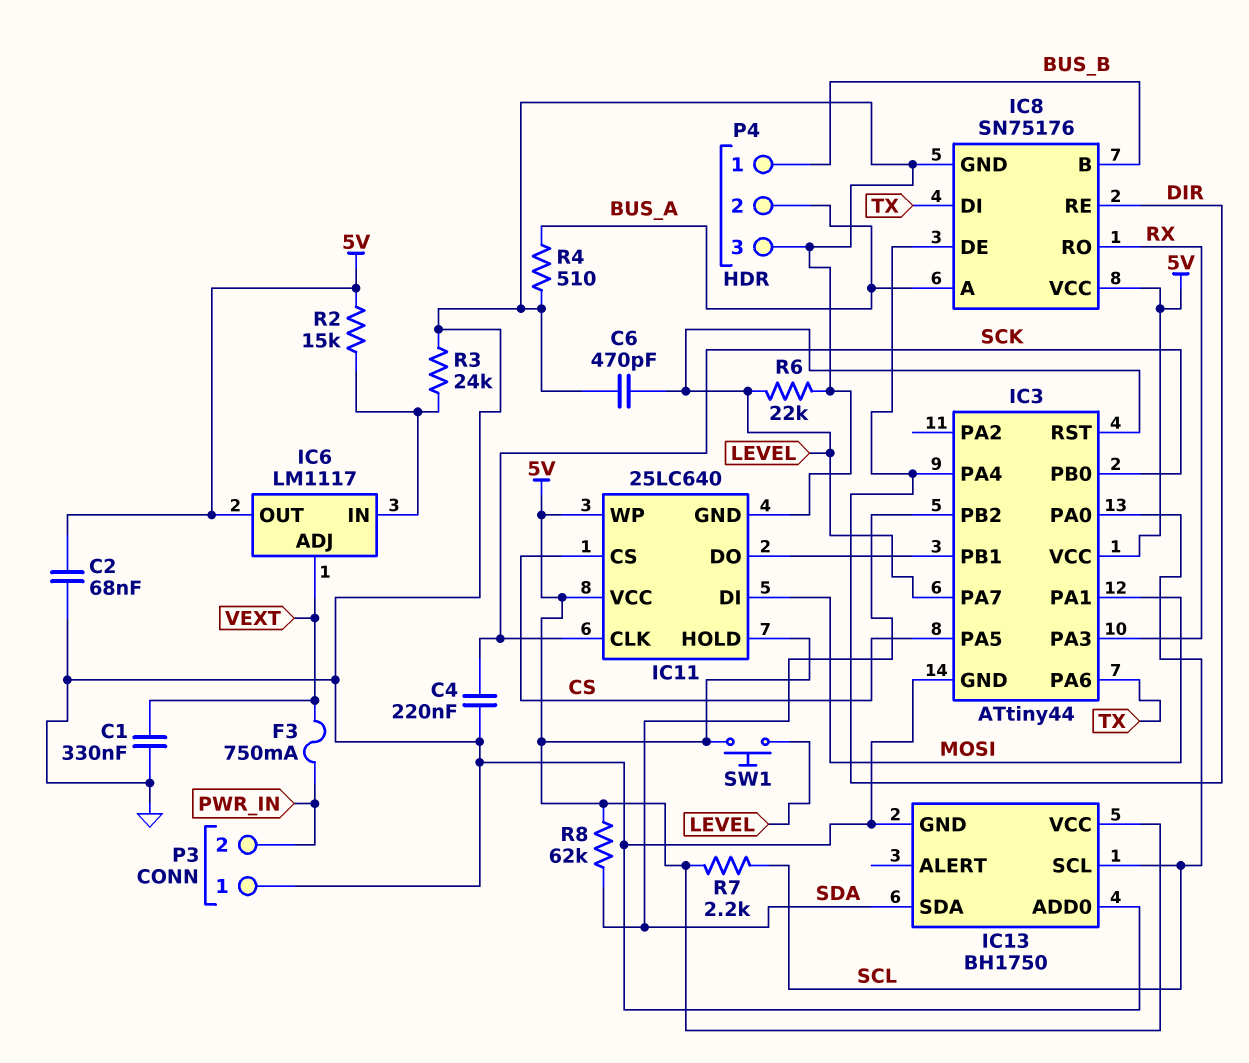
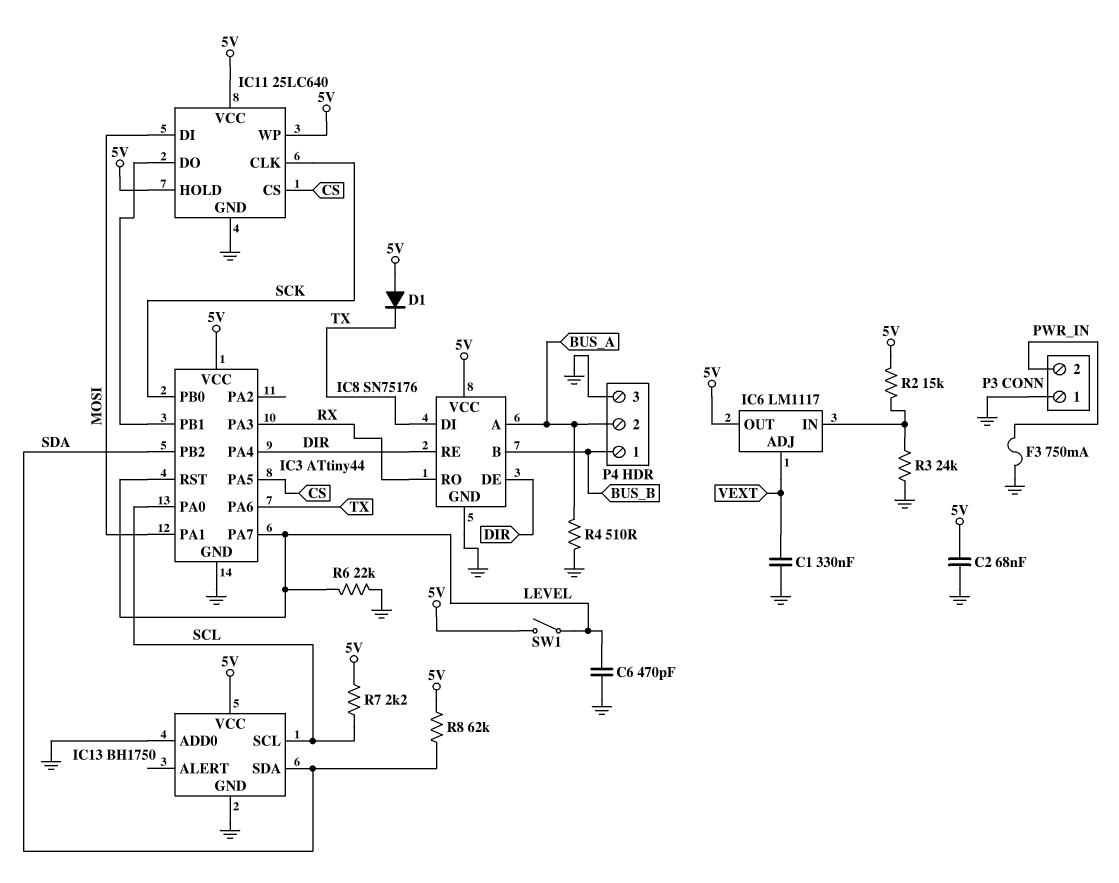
C4: 220nF (GND, SCK) -> none
D1: none -> diode (A 5V, K TX)
F3: 750mA (PWR_IN, VEXT) -> 750mA (GND, PWR_IN)
SW1: button (5V, LEVEL) -> switch (5V, LEVEL)

